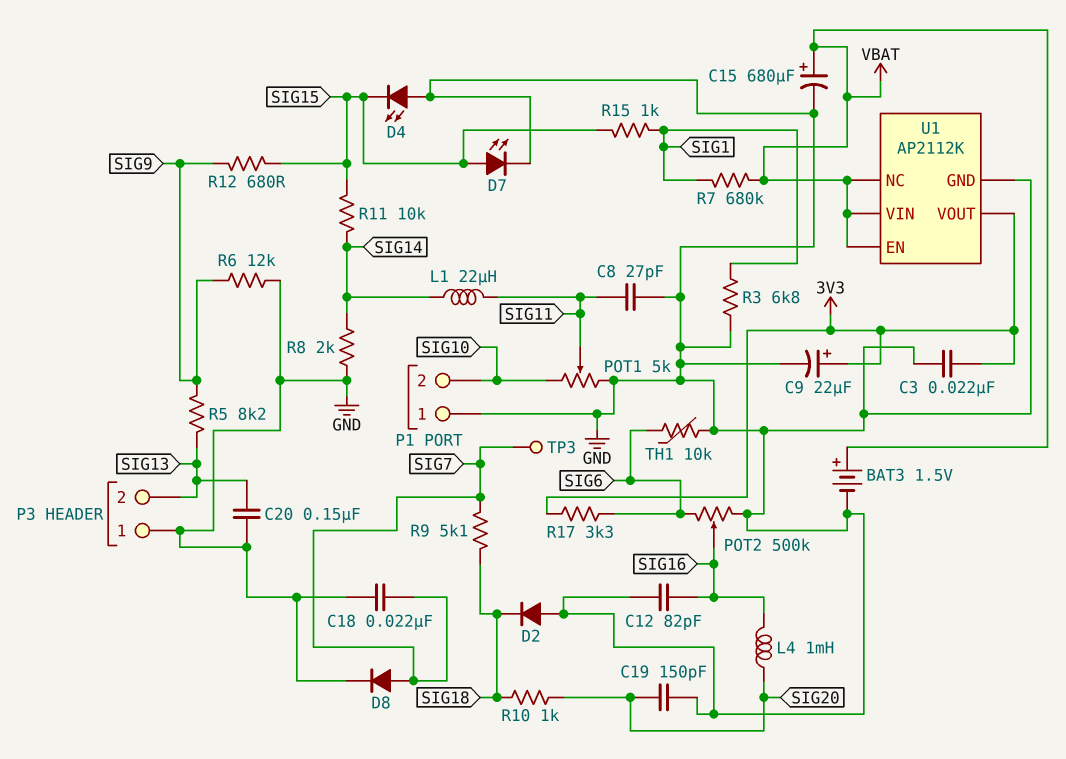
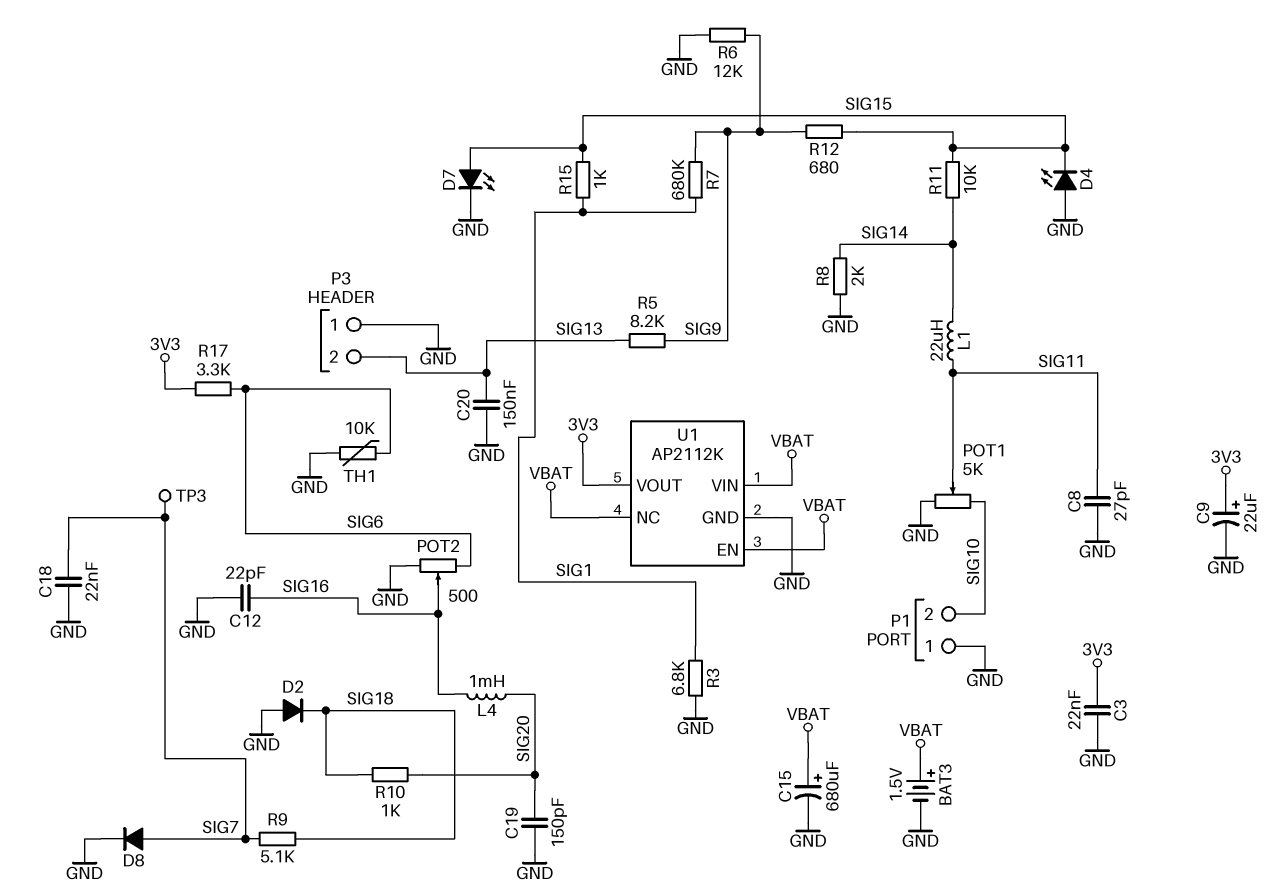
C12: 82pF (GND, SIG16) -> 22pF (GND, SIG16)
POT2: 500k (GND, SIG6, wiper SIG16) -> 500 (GND, SIG6, wiper SIG16)
R7: 680k (SIG1, VBAT) -> 680k (SIG1, SIG9)

